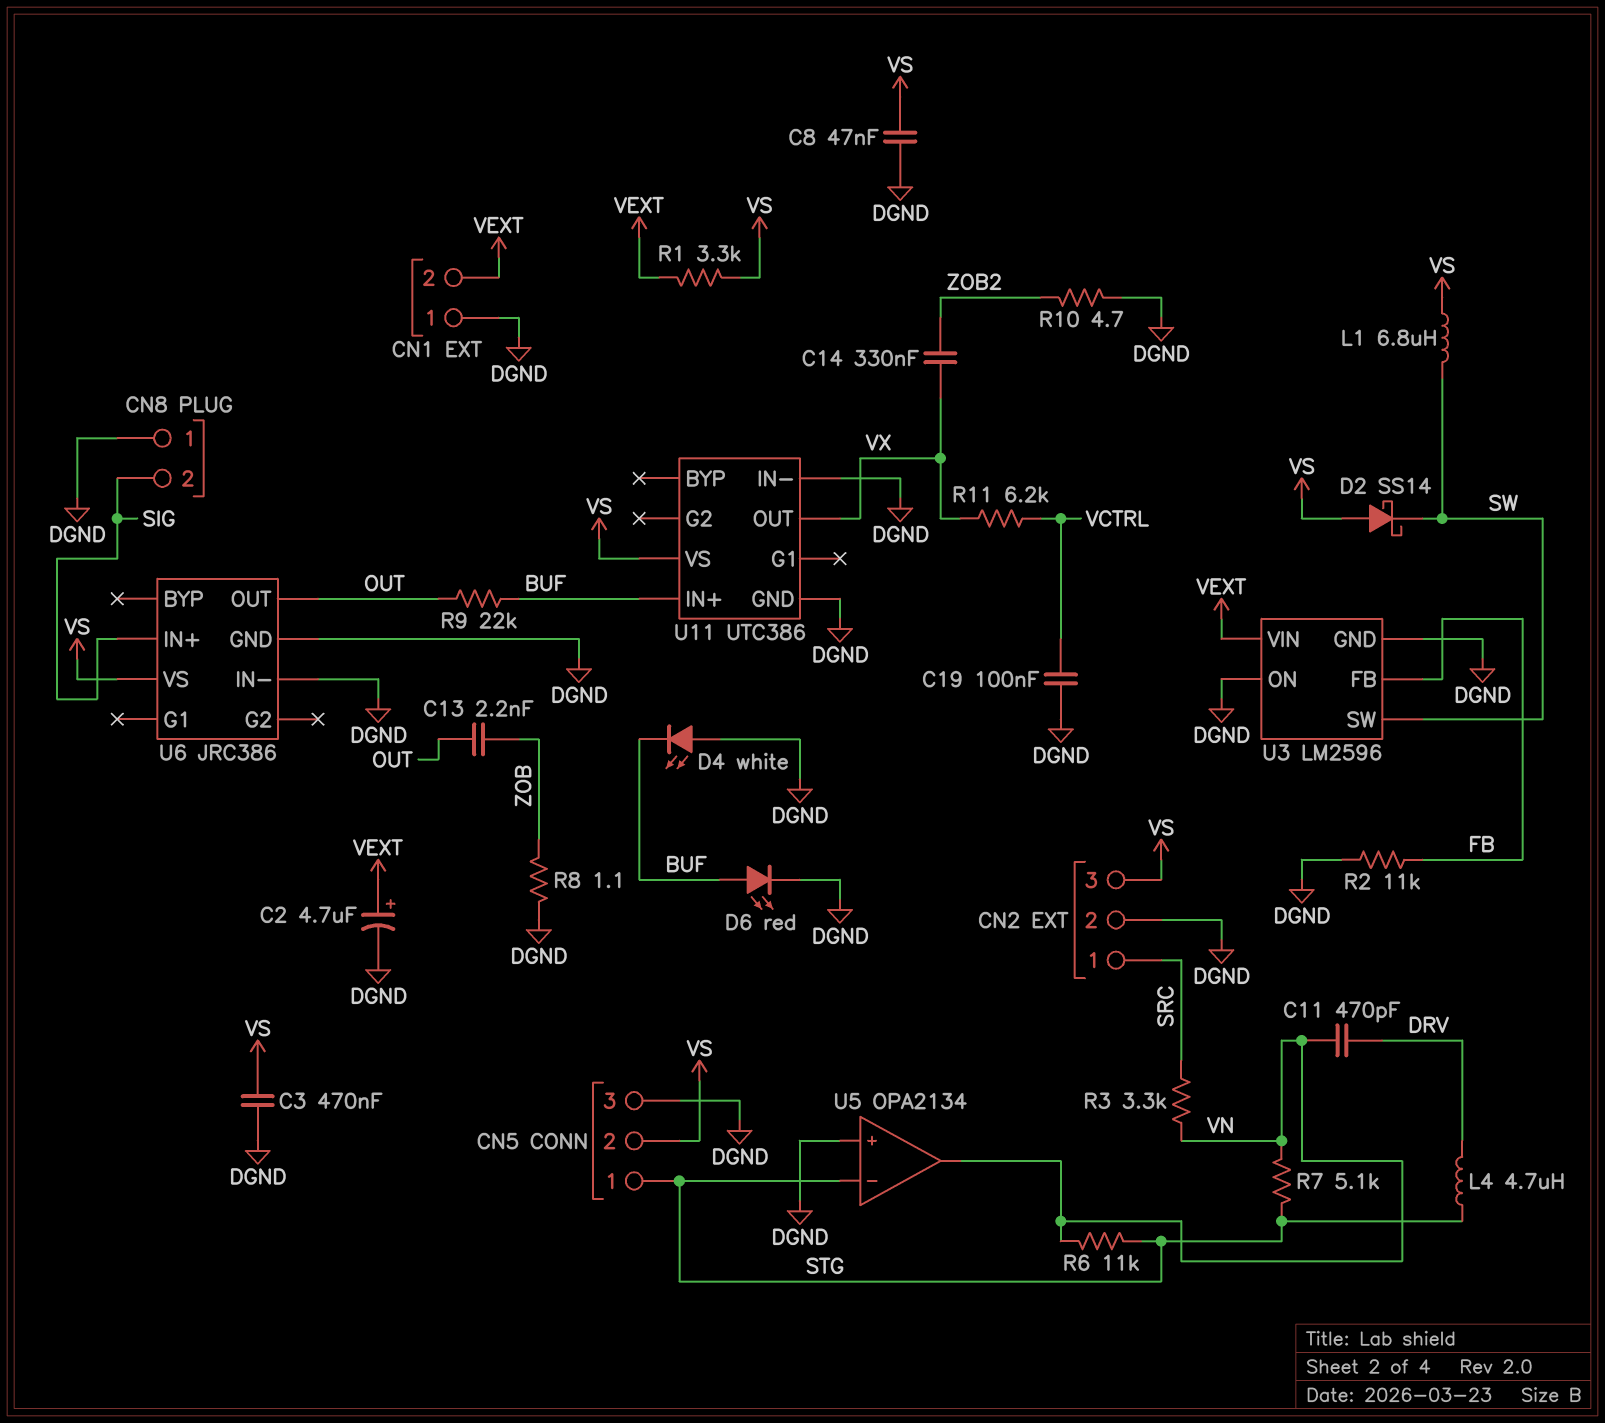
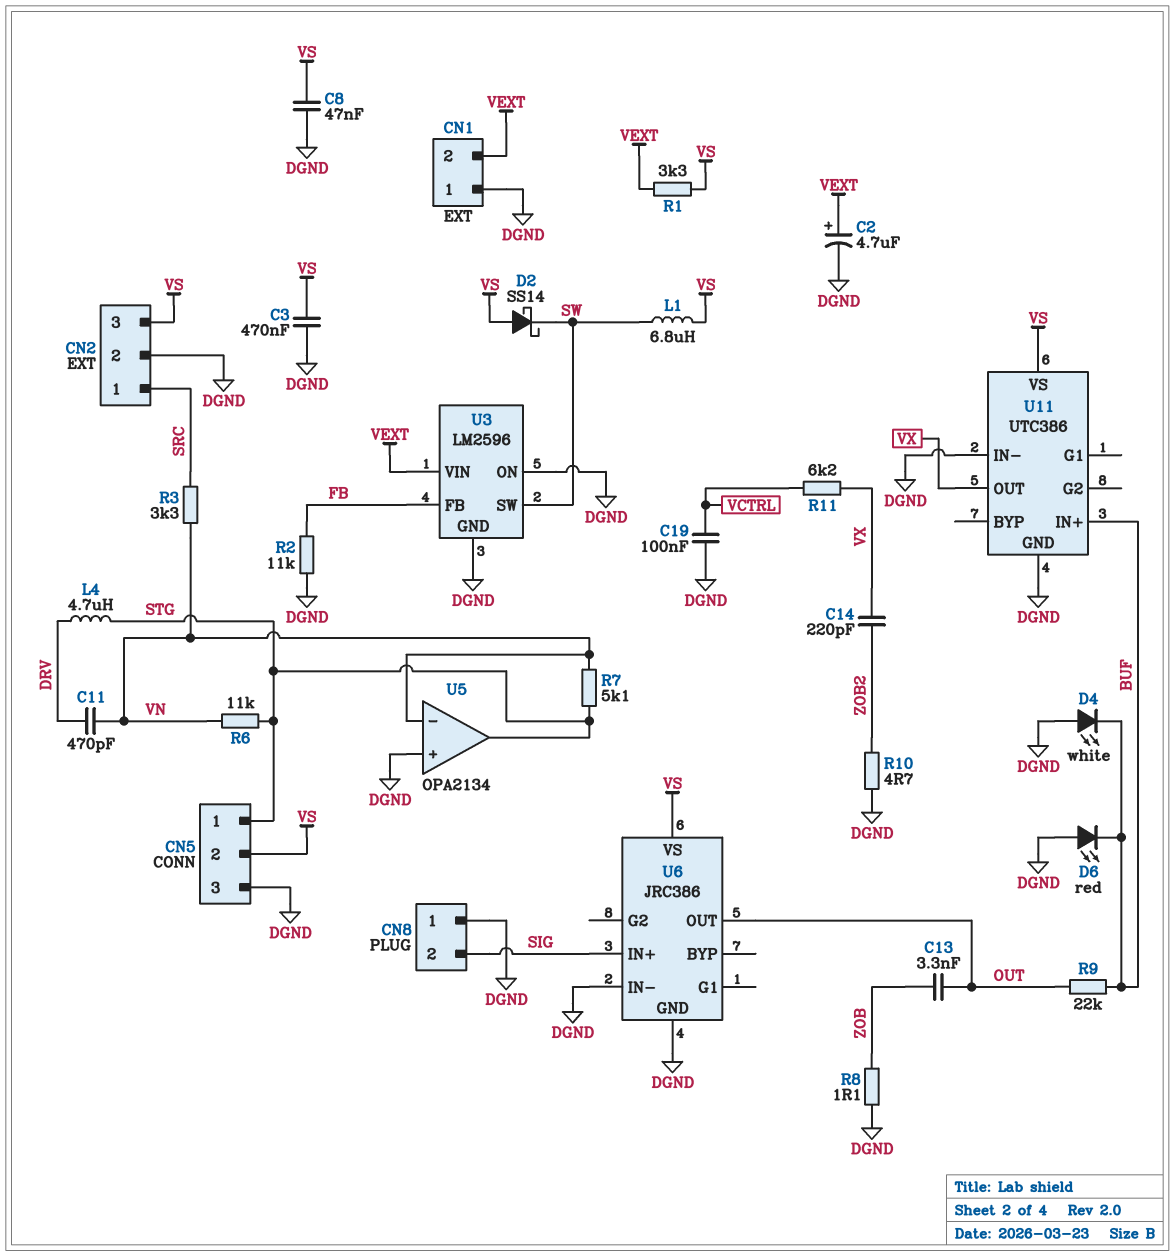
C13: 2.2nF (OUT, ZOB) -> 3.3nF (OUT, ZOB)
C14: 330nF (VX, ZOB2) -> 220pF (VX, ZOB2)
D6: LED red (A BUF, K DGND) -> LED red (A DGND, K BUF)
U5 pin in-: STG -> VN
U5 pin out: VN -> STG

